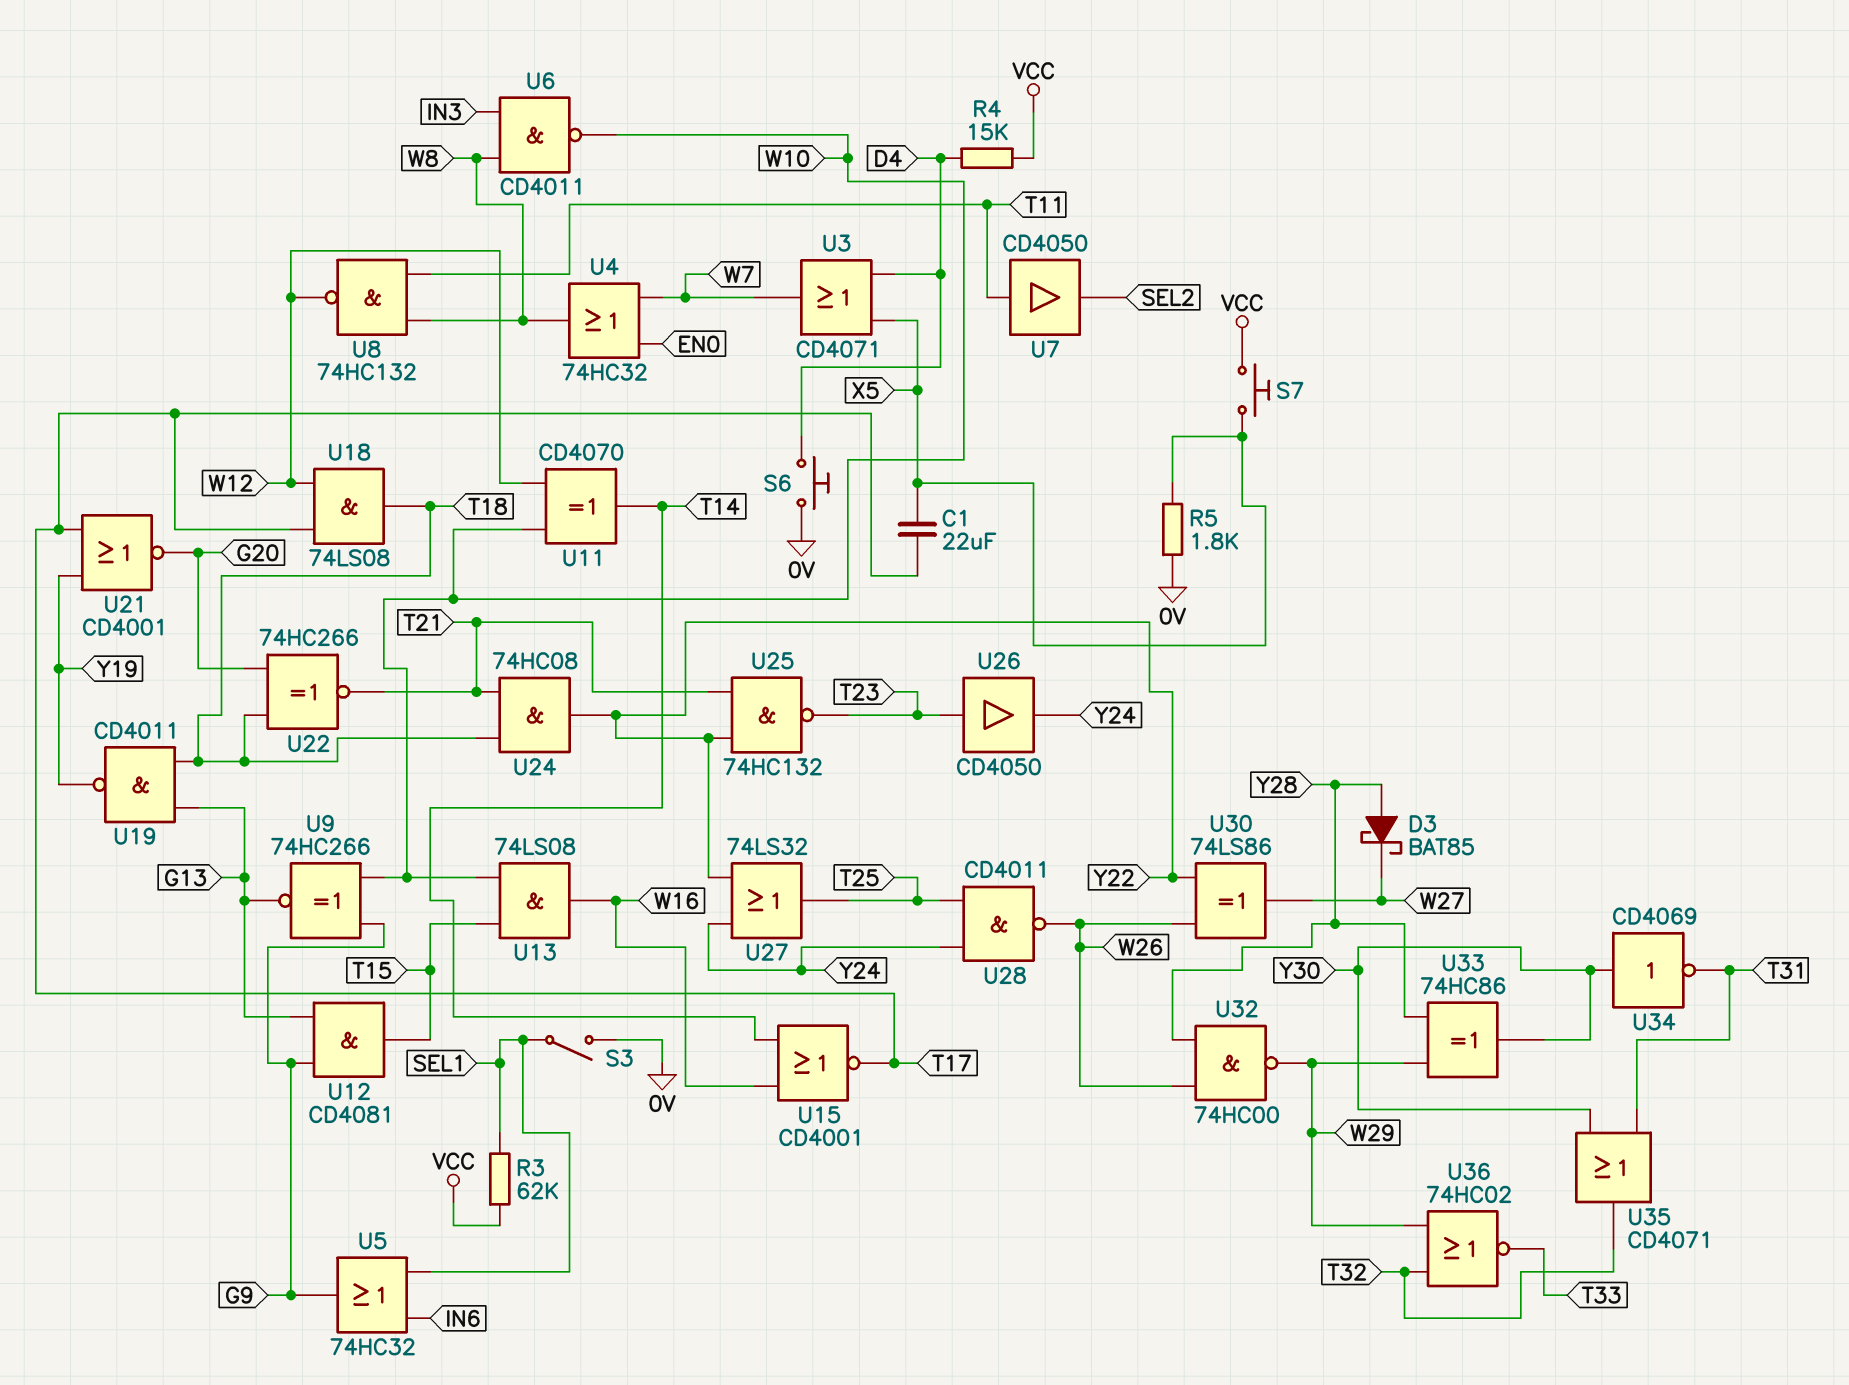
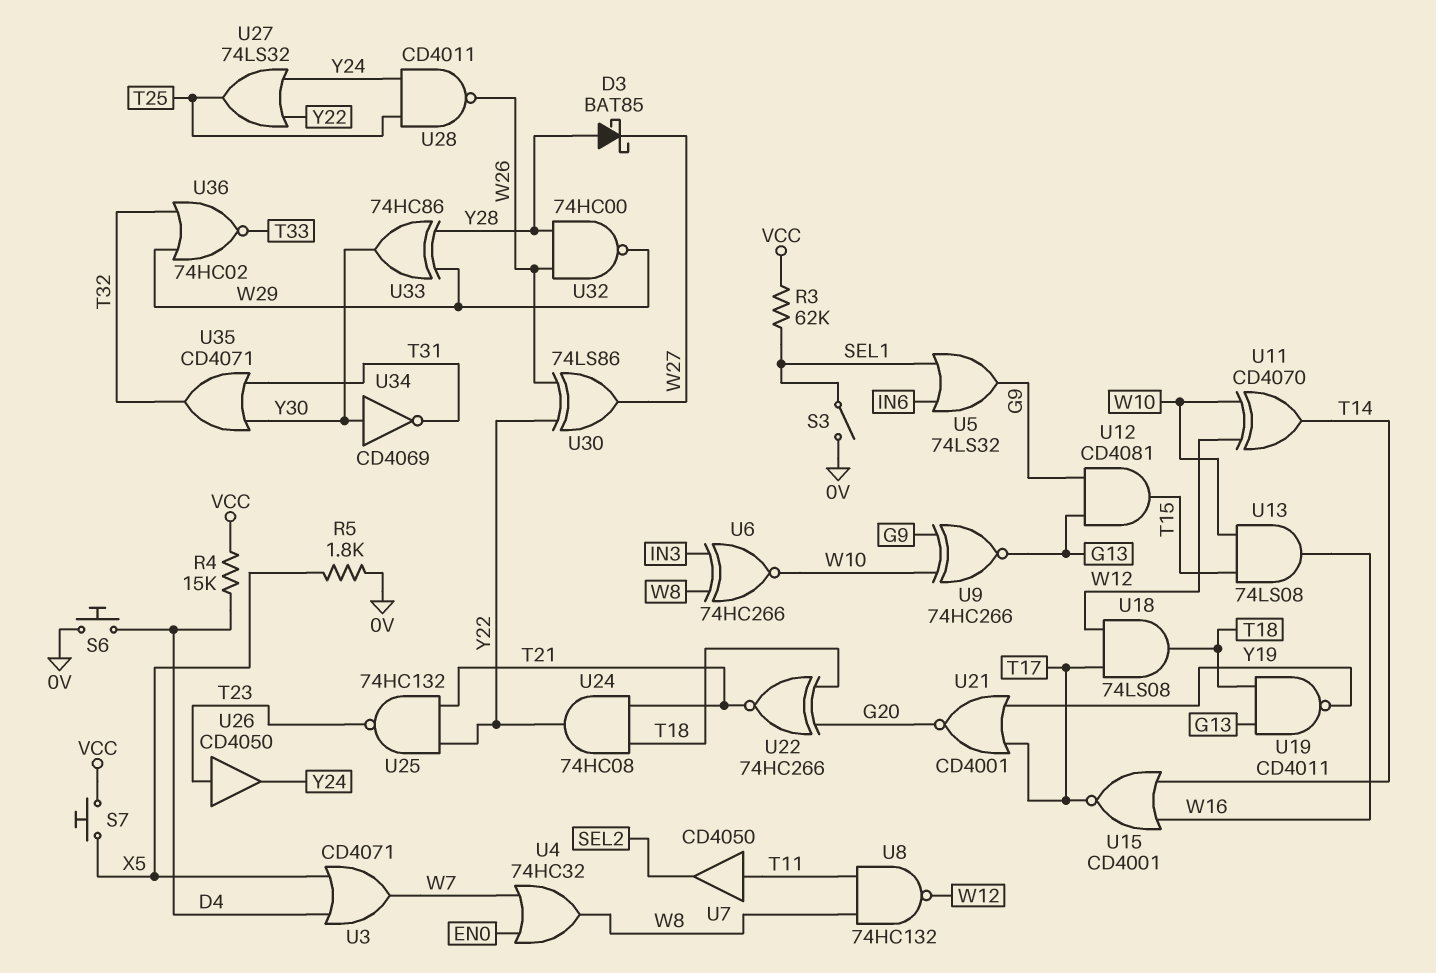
C1: 22uF (T17, X5) -> none
U5: OR 74HC32 (in IN6, in SEL1, out G9) -> OR 74LS32 (in IN6, in SEL1, out G9)
U6: NAND CD4011 (in IN3, in W8, out W10) -> XNOR 74HC266 (in IN3, in W8, out W10)

